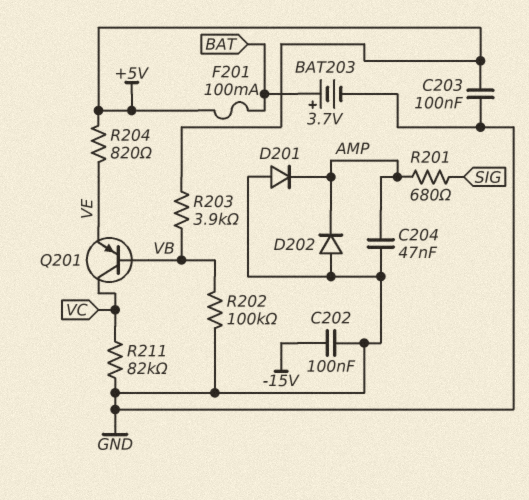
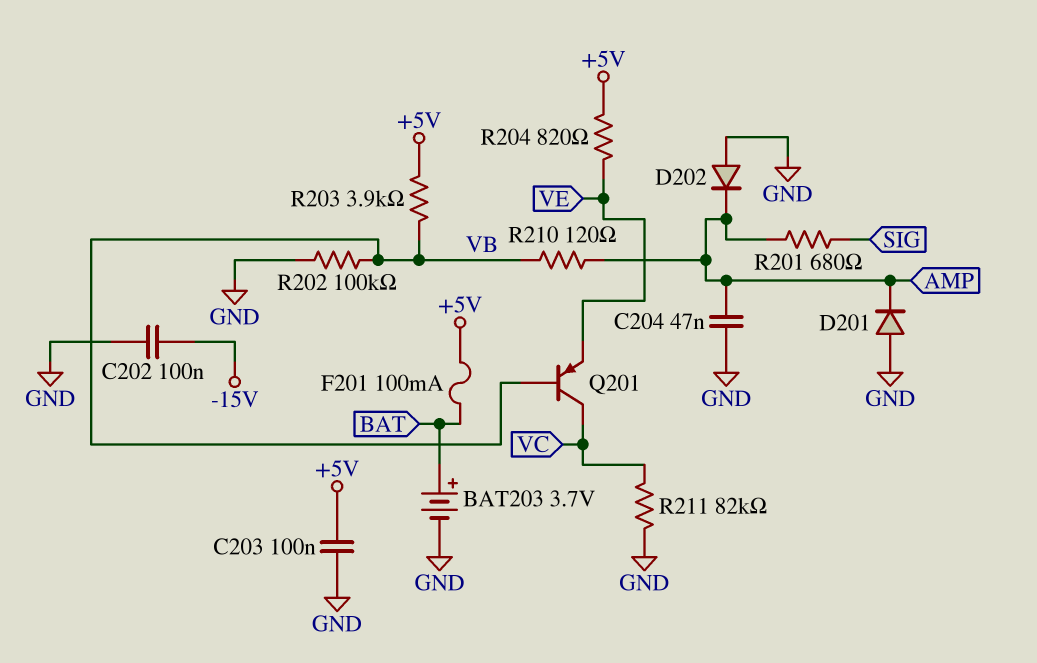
R210: none -> 120 (AMP, VB)

